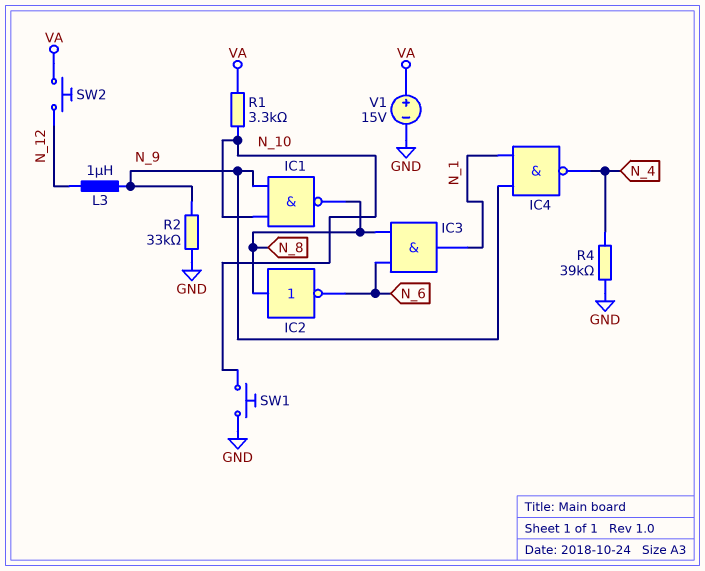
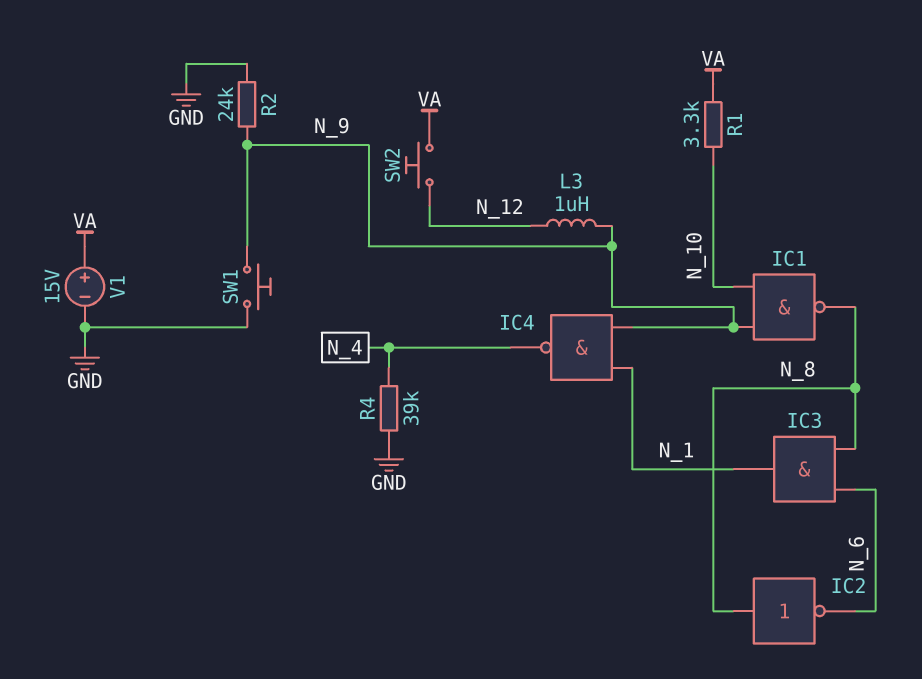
R2: 33k (GND, N_9) -> 24k (GND, N_9)
SW1: button (GND, N_10) -> button (GND, N_9)

